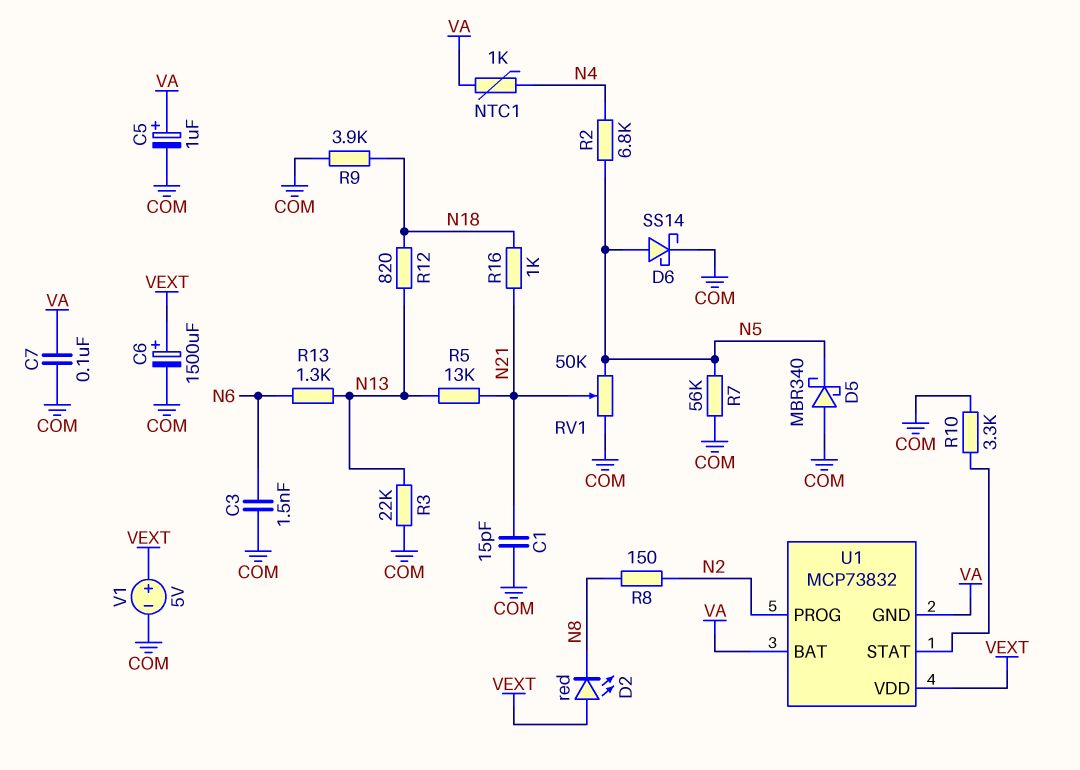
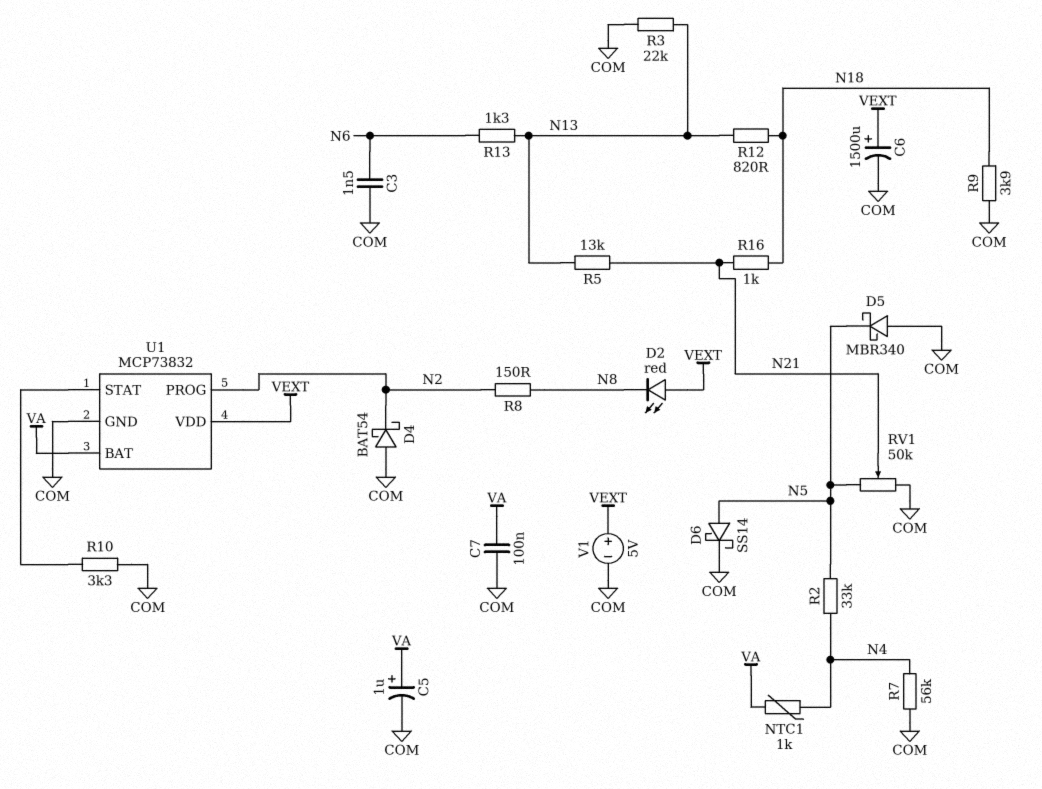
C1: 15pF (COM, N21) -> none
D4: none -> schottky BAT54 (A COM, K N2)
R2: 6.8k (N4, N5) -> 33k (N4, N5)
R7: 56k (COM, N5) -> 56k (COM, N4)
U1 pin GND: VA -> COM

